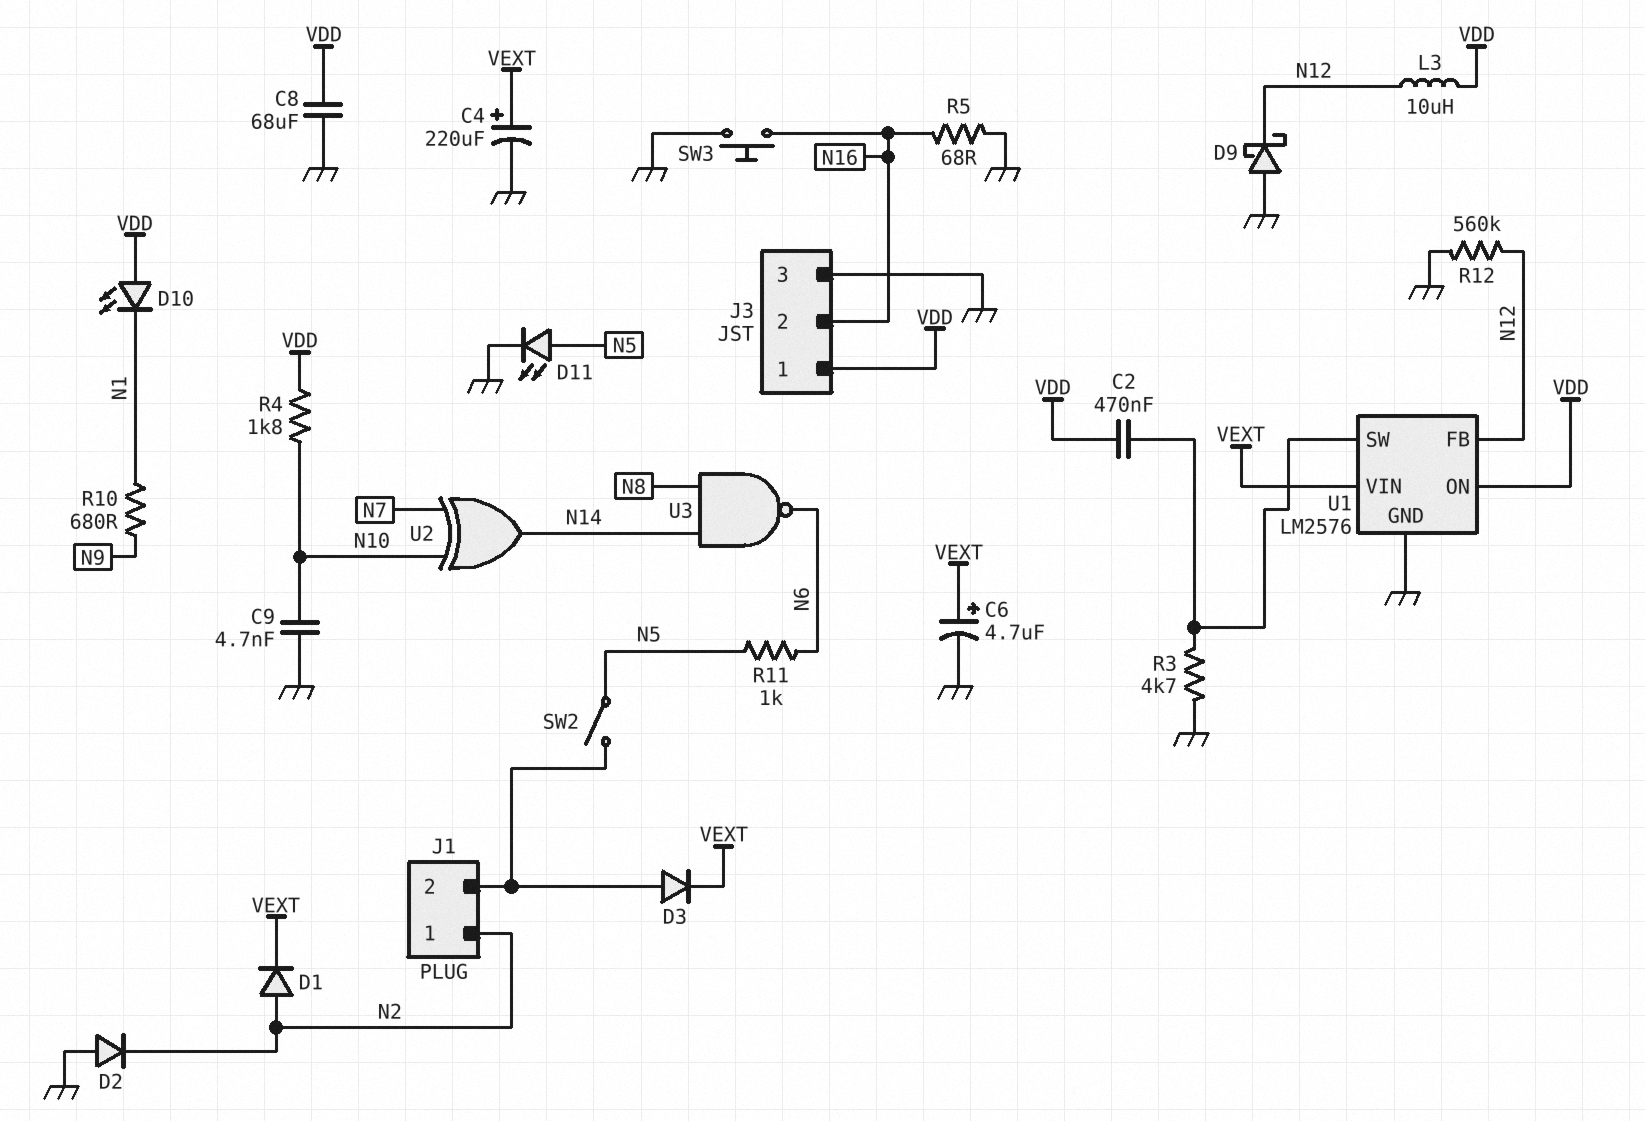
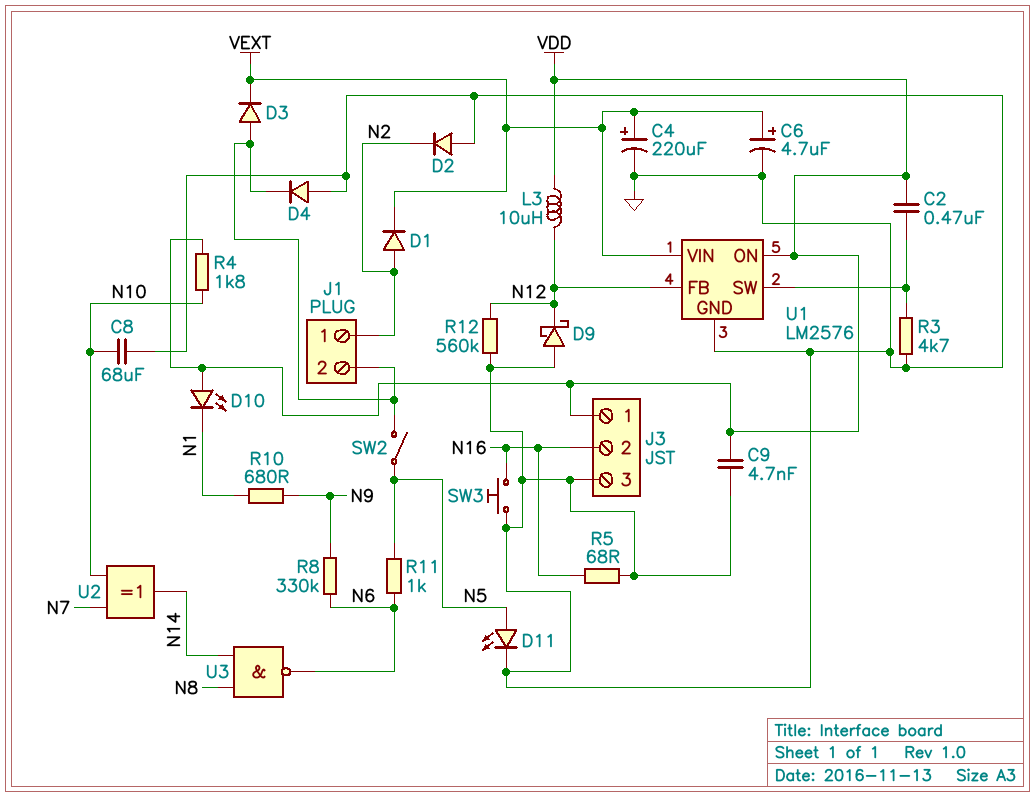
C8: 68uF (GND, VDD) -> 68uF (GND, N10)
C9: 4.7nF (GND, N10) -> 4.7nF (GND, VDD)
D4: none -> diode (A GND, K J1/2)
R8: none -> 330k (N6, N9)

